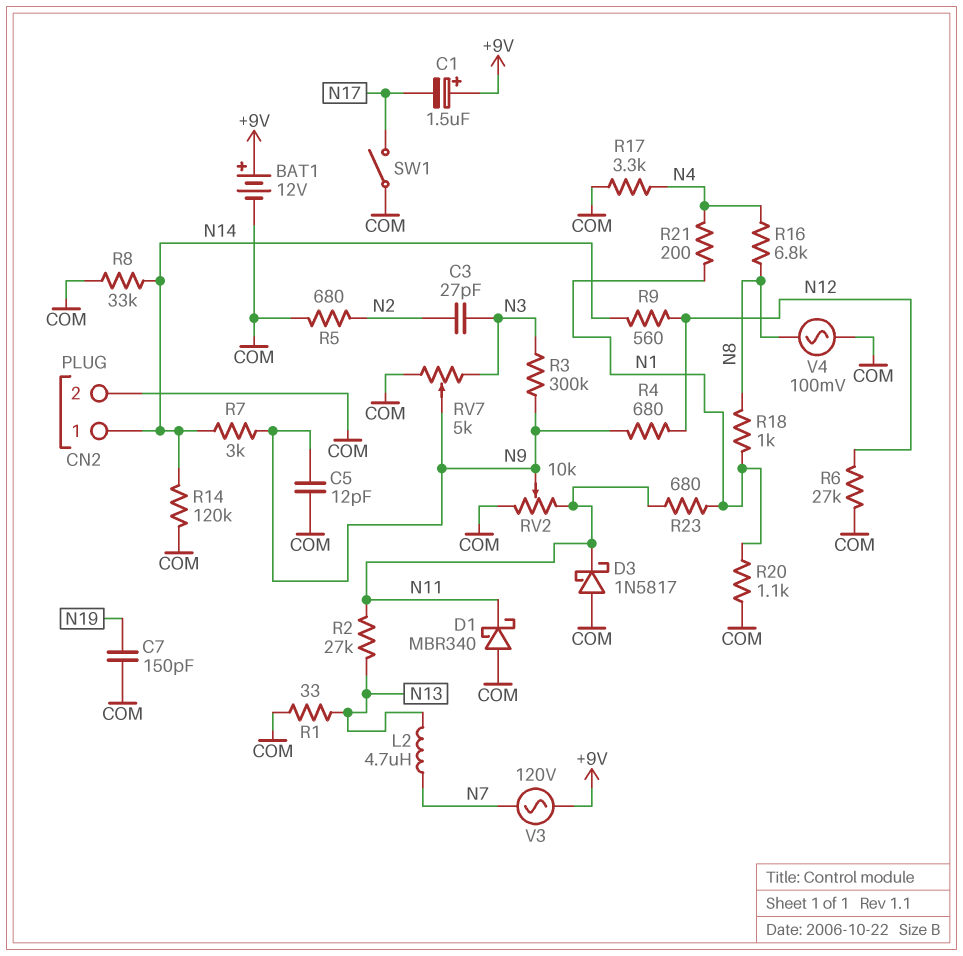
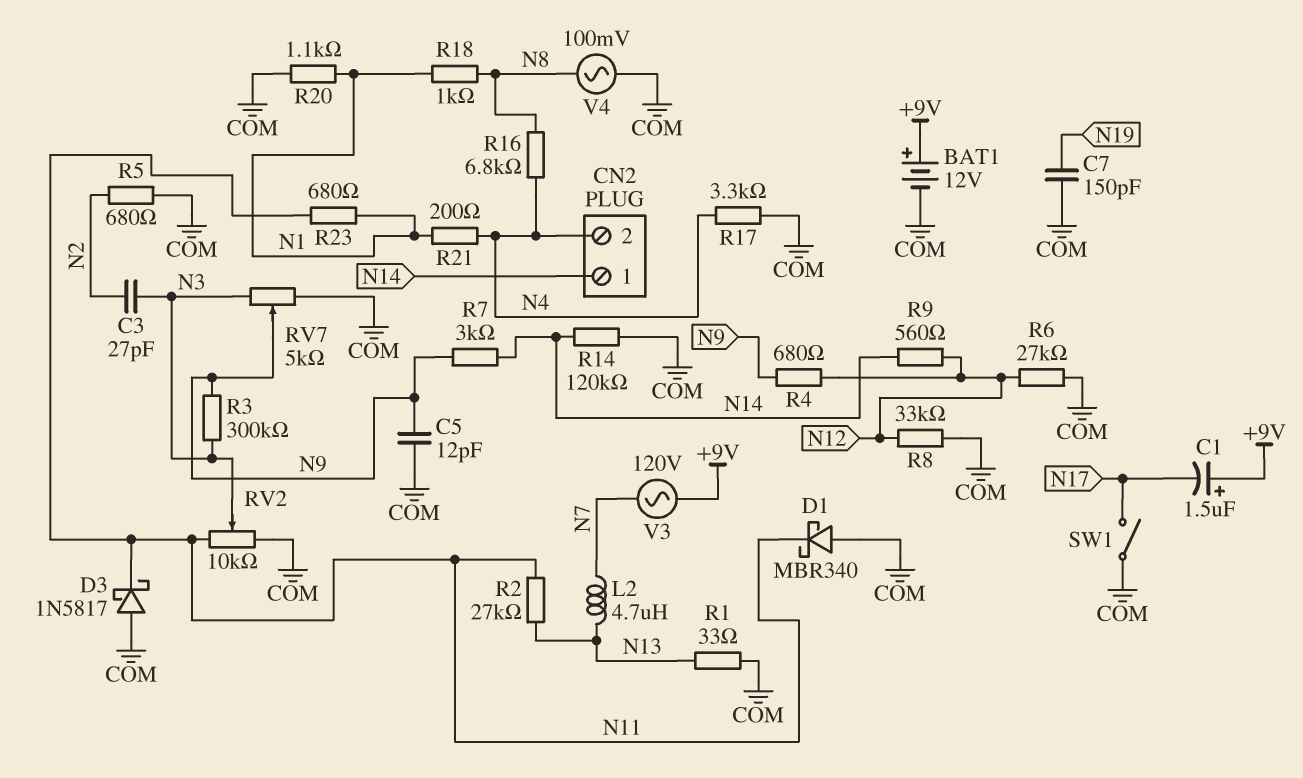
CN2 pin 2: COM -> N4
R8: 33k (COM, N14) -> 33k (COM, N12)
RV2: 10k (COM, N11, wiper N9) -> 10k (COM, N11, wiper N3)

